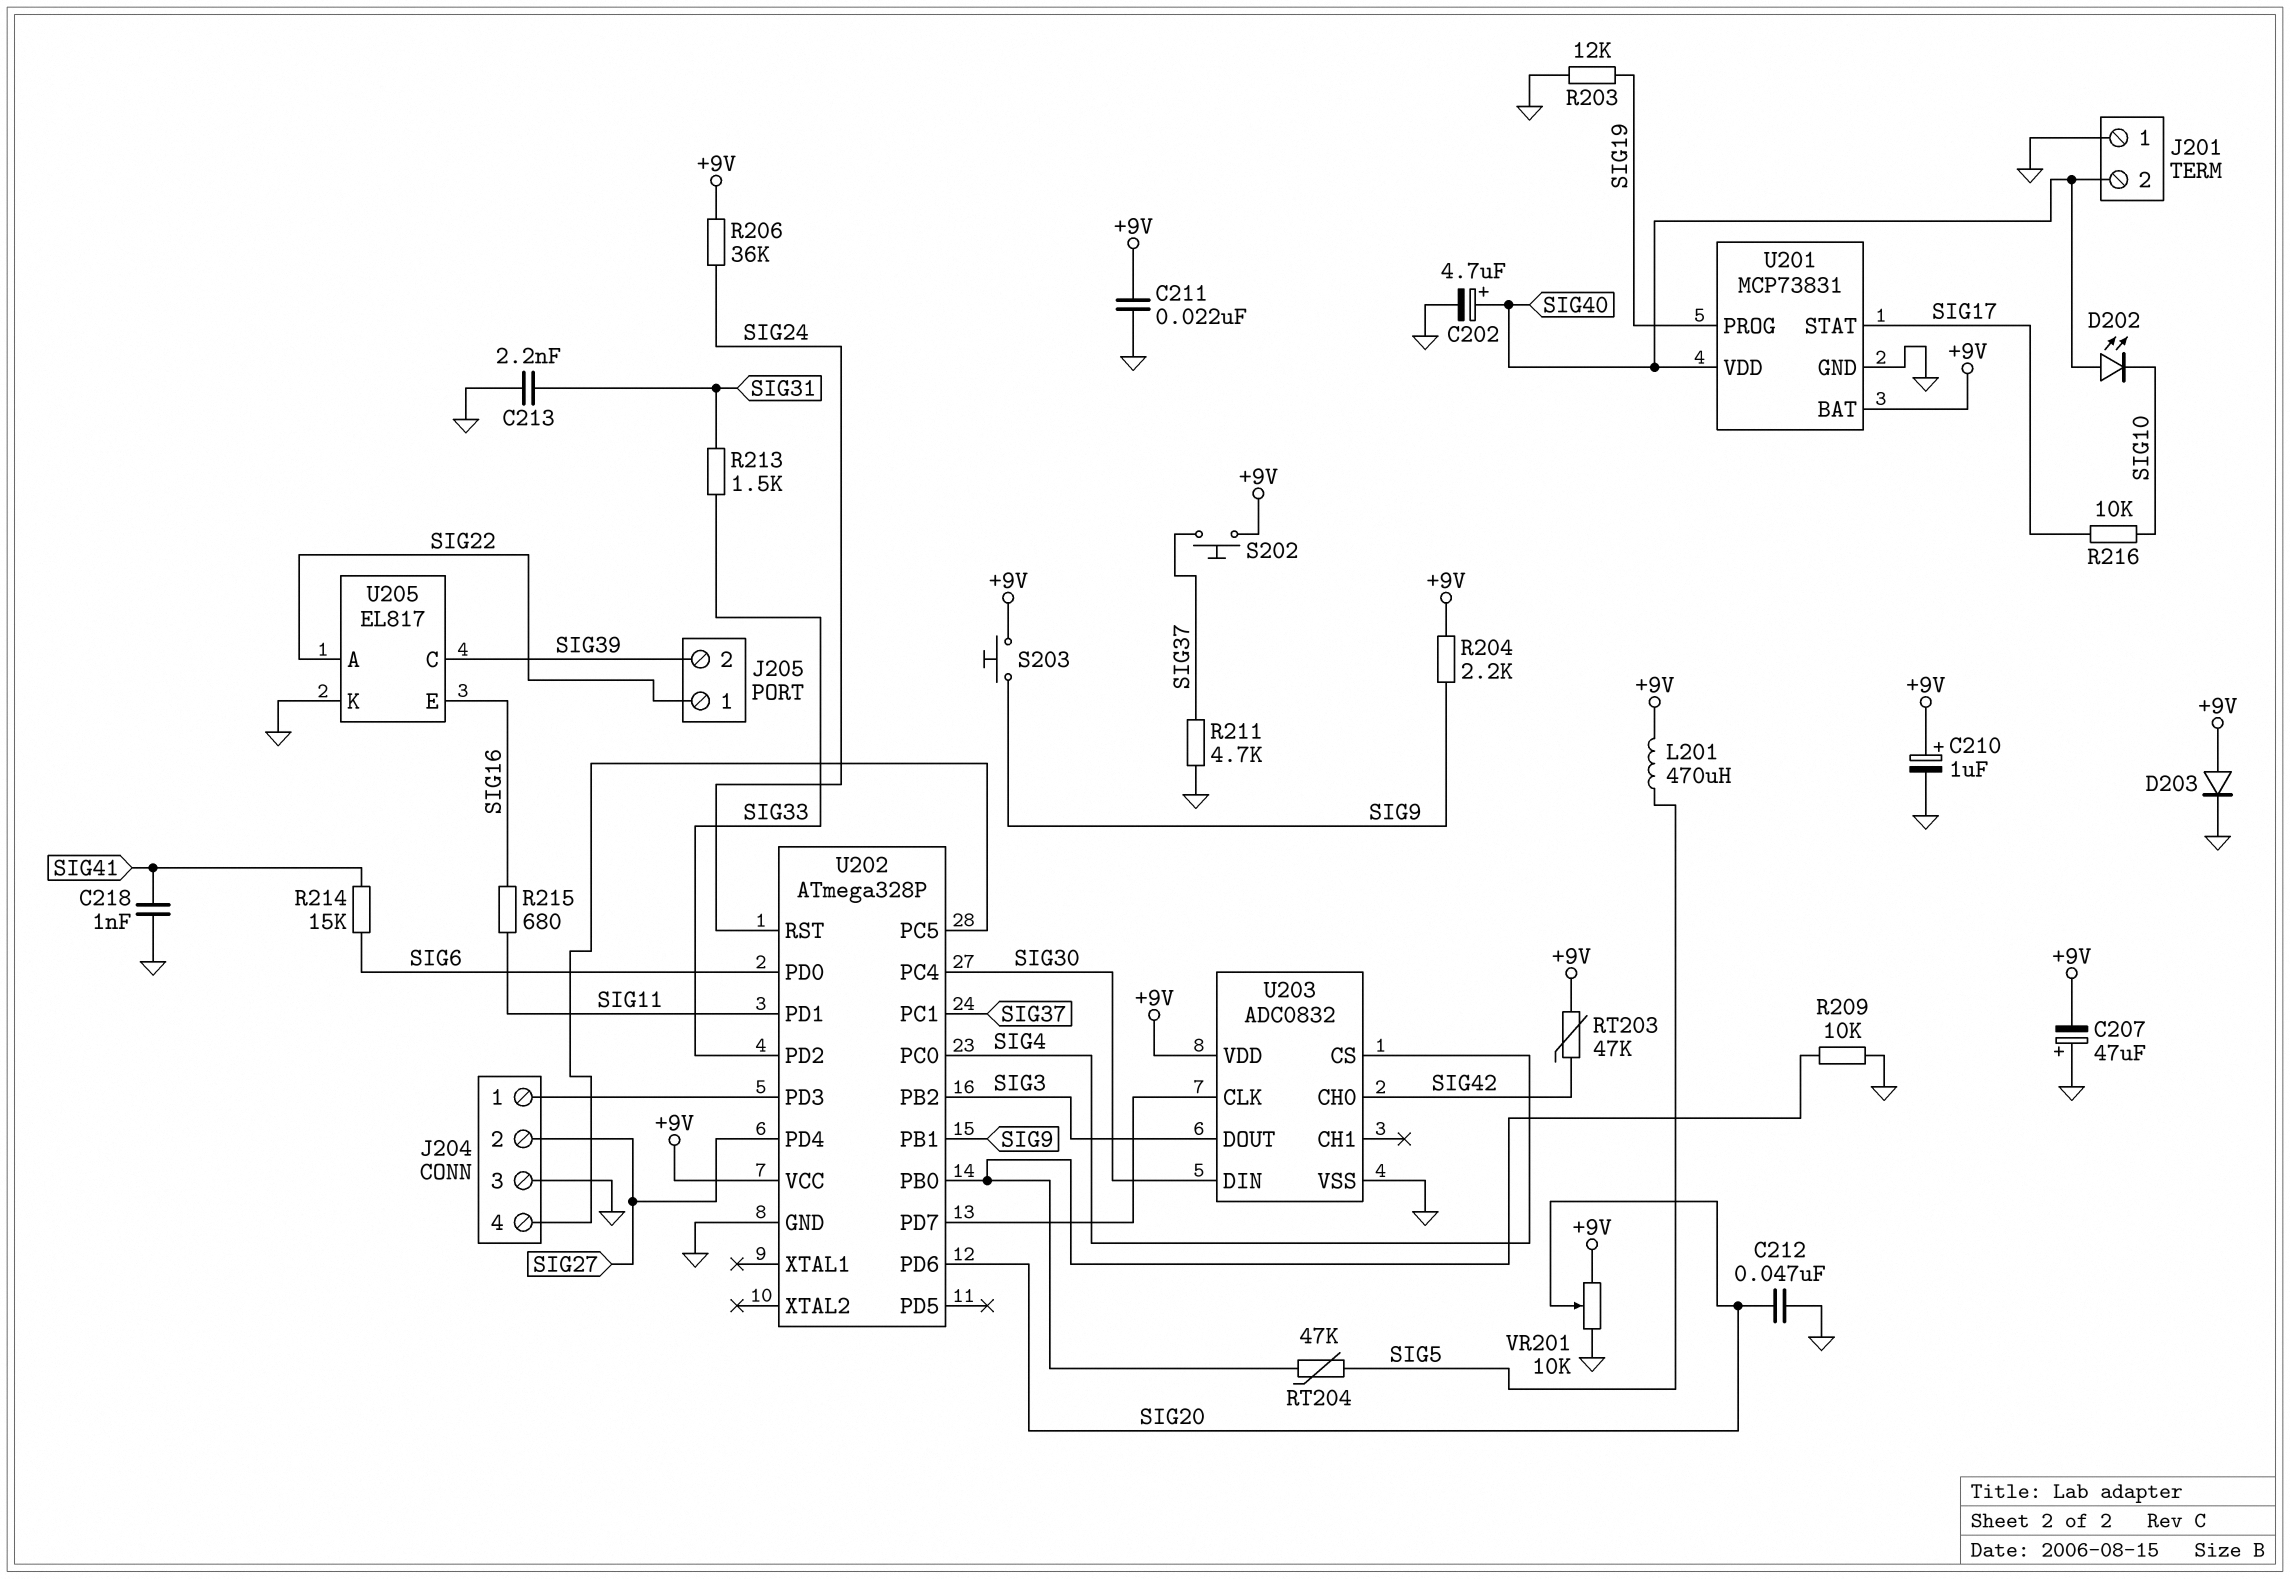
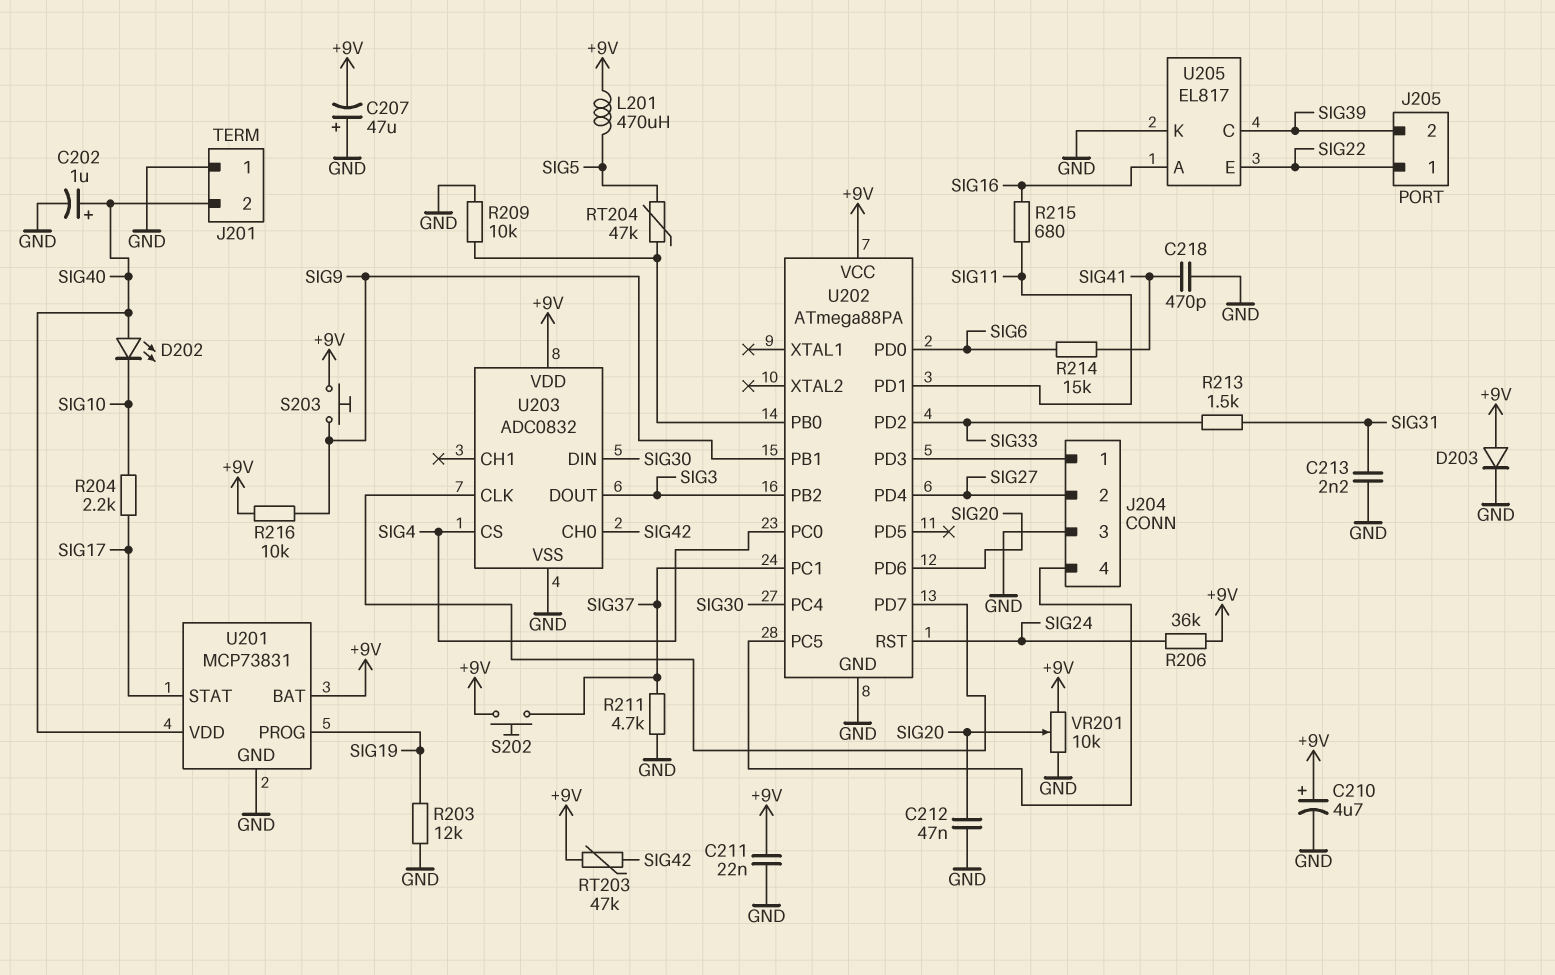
C202: 4.7uF (plus SIG40, minus GND) -> 1uF (plus SIG40, minus GND)
C210: 1uF (plus +9V, minus GND) -> 4.7uF (plus +9V, minus GND)
C218: 1nF (GND, SIG41) -> 470pF (GND, SIG41)
R204: 2.2k (+9V, SIG9) -> 2.2k (SIG10, SIG17)
R216: 10k (SIG10, SIG17) -> 10k (+9V, SIG9)
U202: ATmega328P -> ATmega88PA
U205 pin A: SIG22 -> SIG16
U205 pin E: SIG16 -> SIG22

